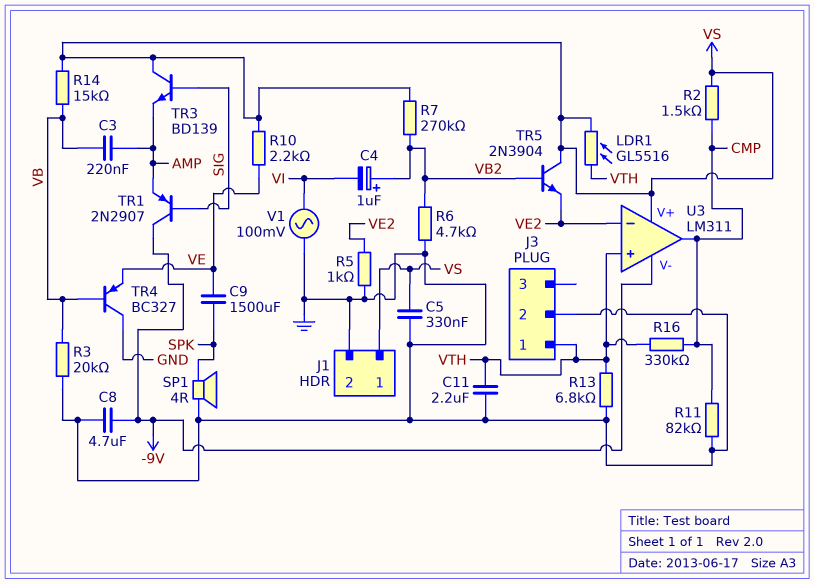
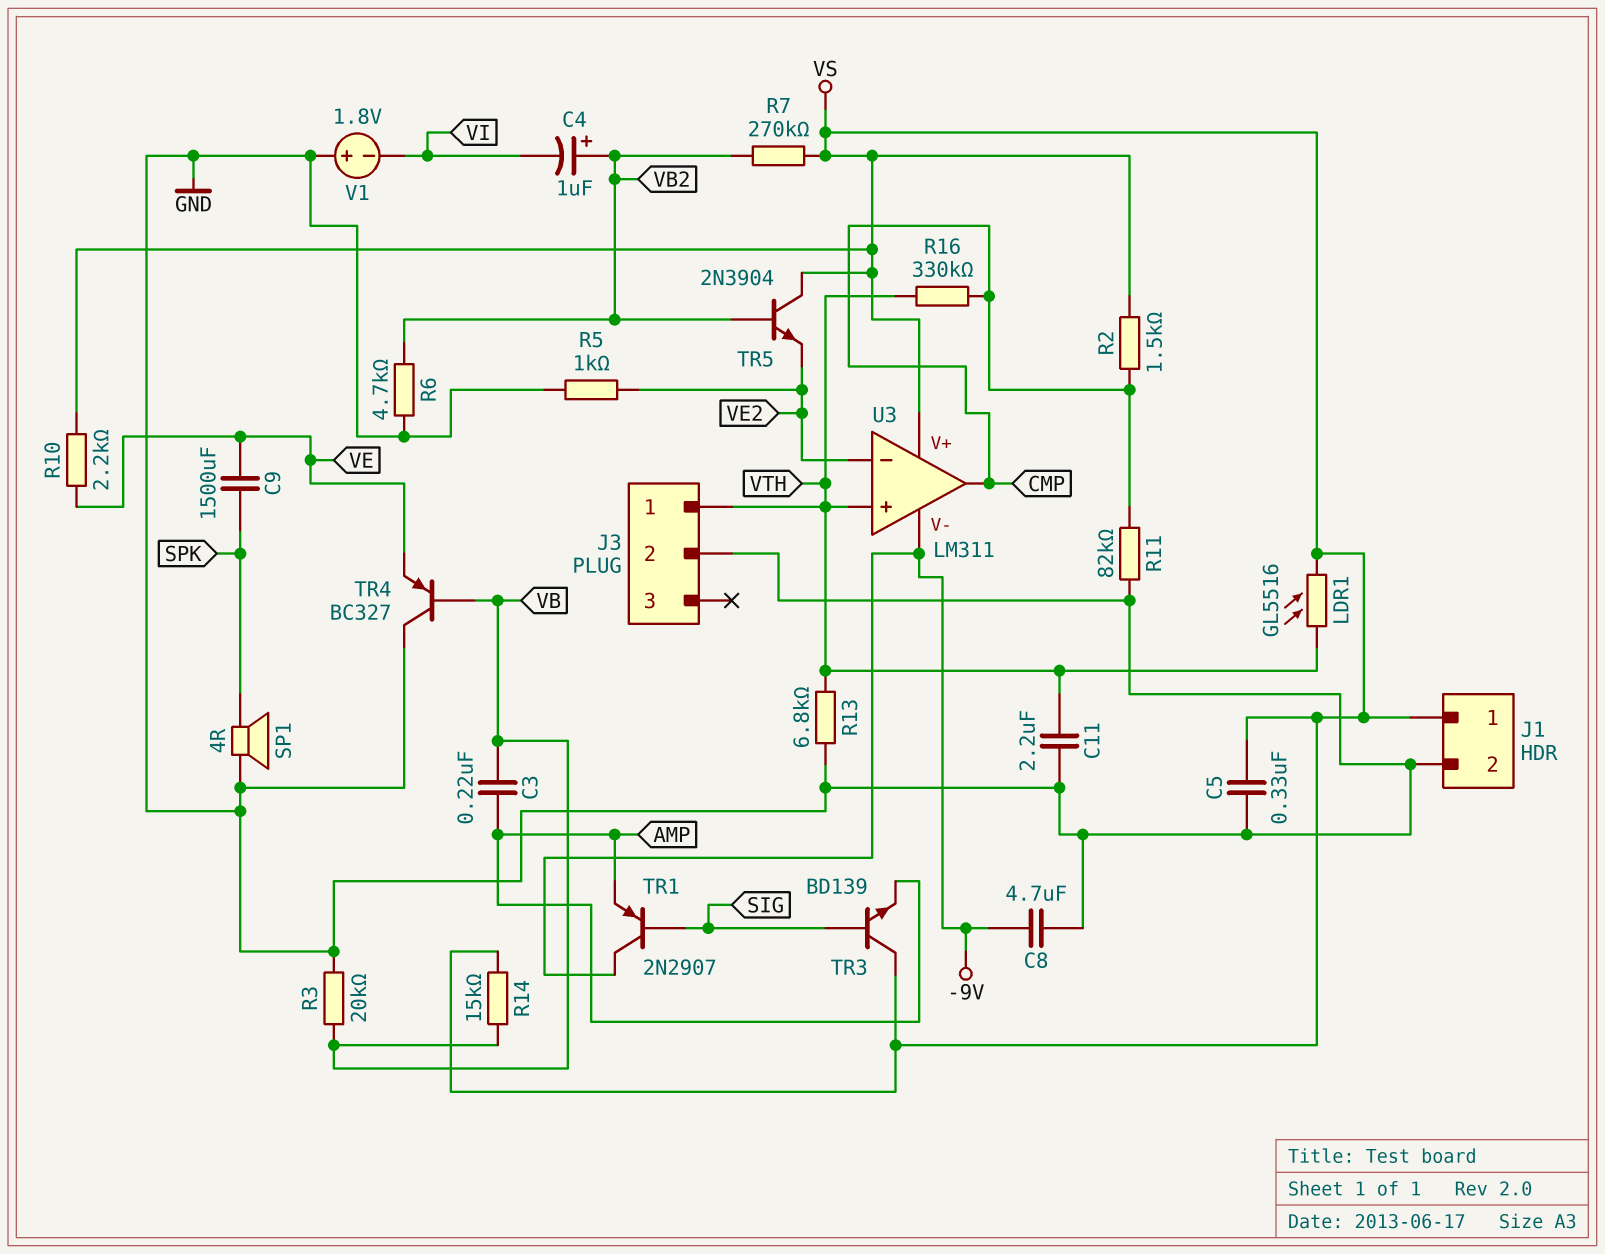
V1: AC 100mV (GND, VI) -> 1.8V (plus GND, minus VI)

